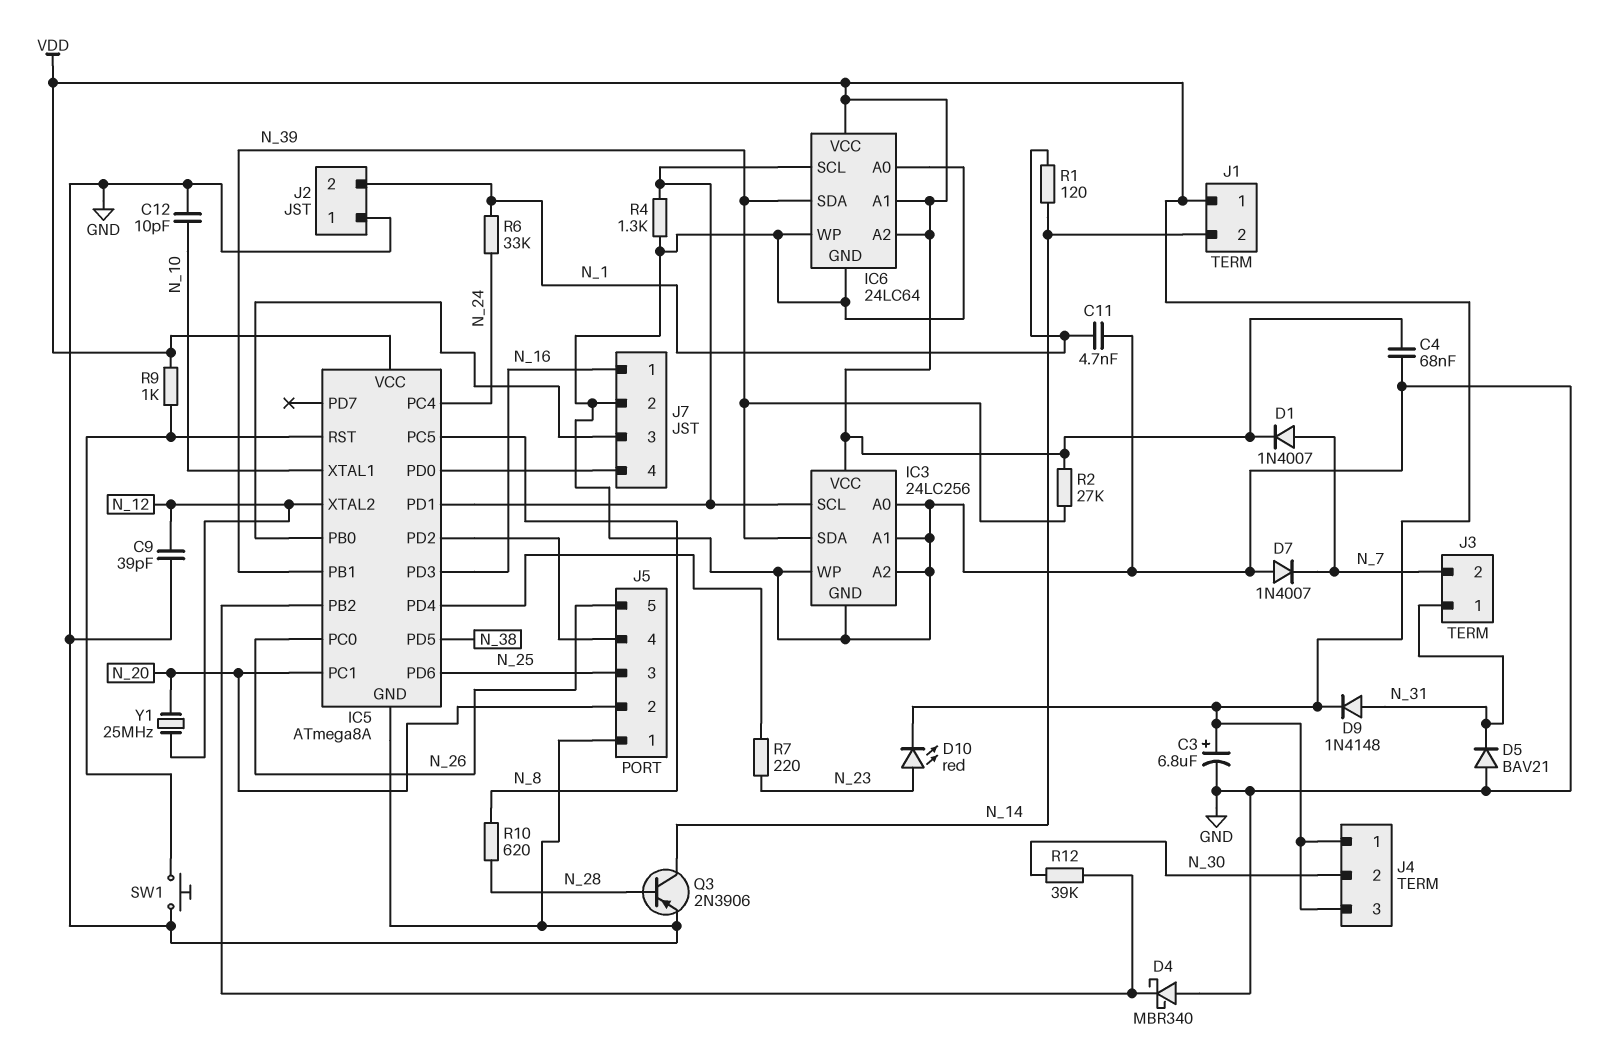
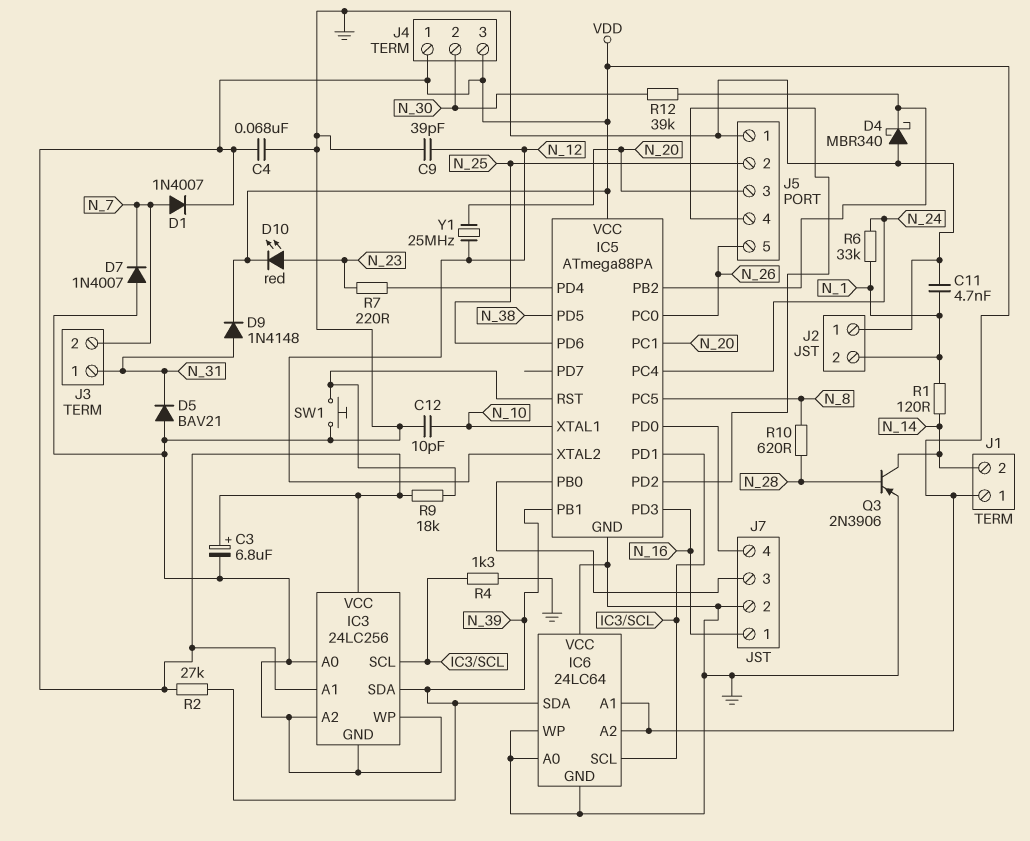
IC3 pin A1: GND -> VDD
IC5: ATmega8A -> ATmega88PA
IC6 pin VCC: VDD -> GND
J5 pin 2: N_20 -> N_25
J5 pin 3: N_25 -> N_20
R9: 1k (IC5/RST, VDD) -> 18k (IC5/RST, VDD)

